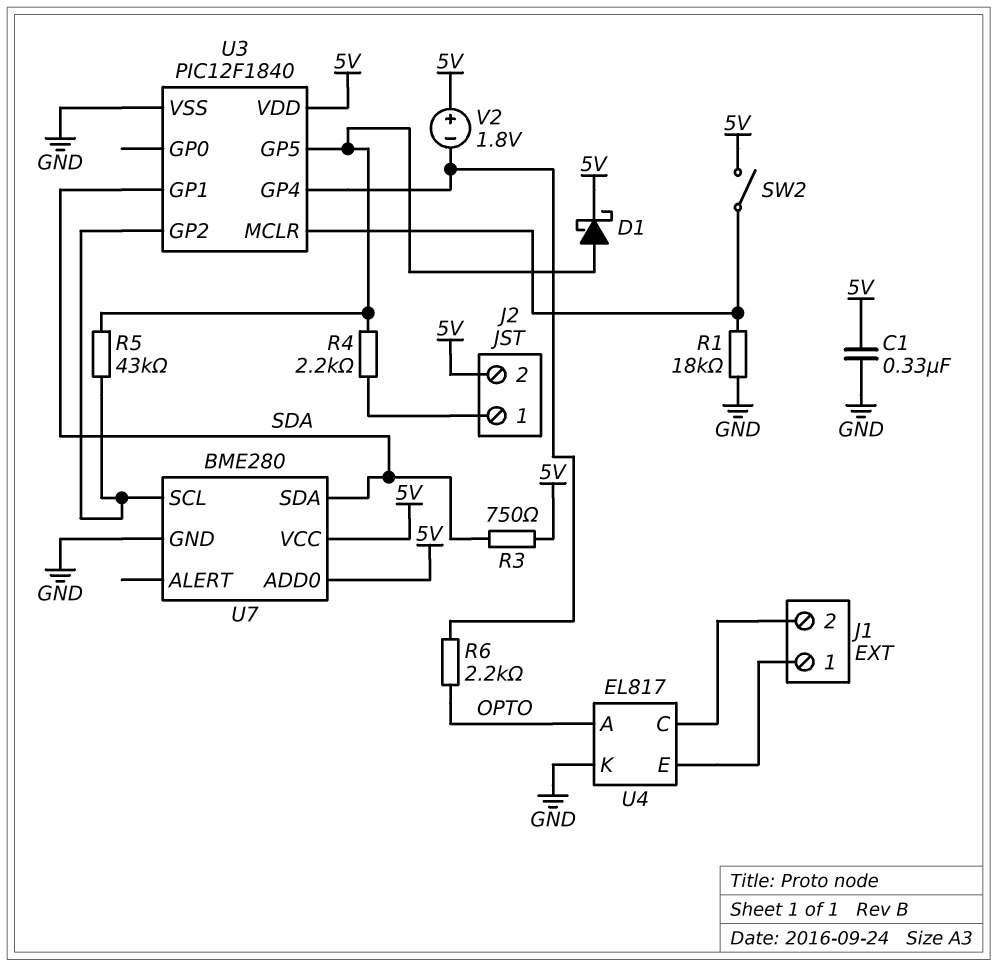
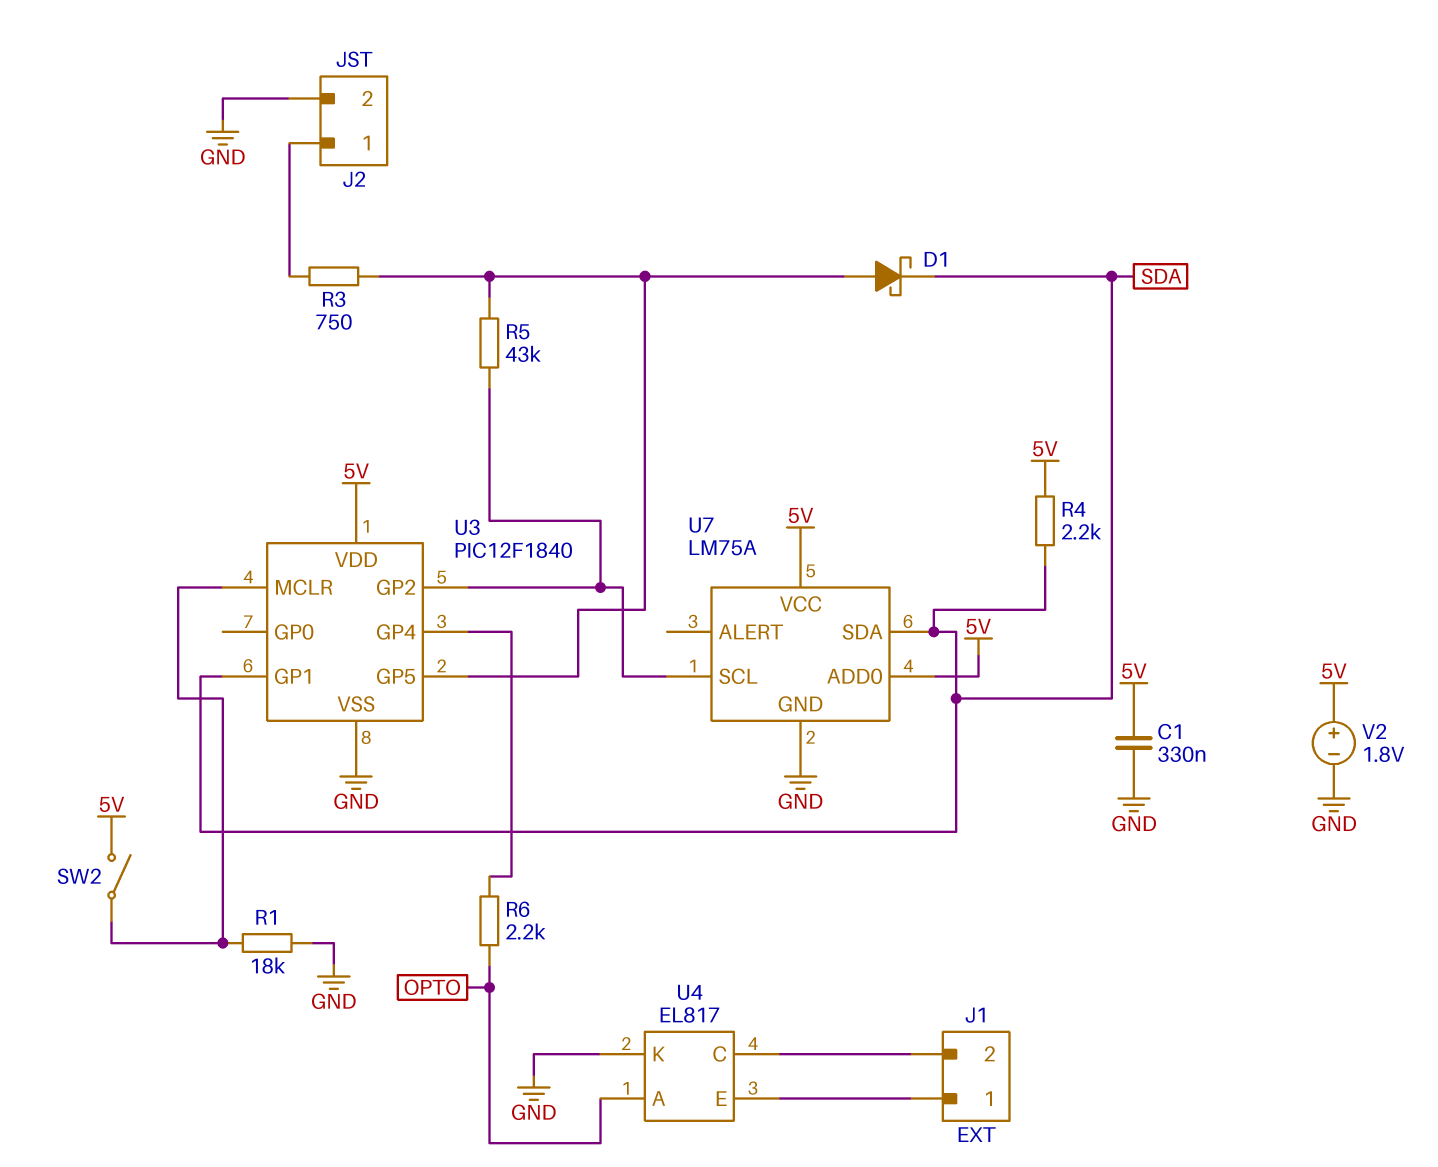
D1: schottky (A U3/GP5, K 5V) -> schottky (A U3/GP5, K SDA)
J2 pin 2: 5V -> GND
R3: 750 (5V, SDA) -> 750 (J2/1, U3/GP5)
R4: 2.2k (J2/1, U3/GP5) -> 2.2k (5V, SDA)
U7: BME280 -> LM75A
V2: 1.8V (plus 5V, minus U3/GP4) -> 1.8V (plus 5V, minus GND)

